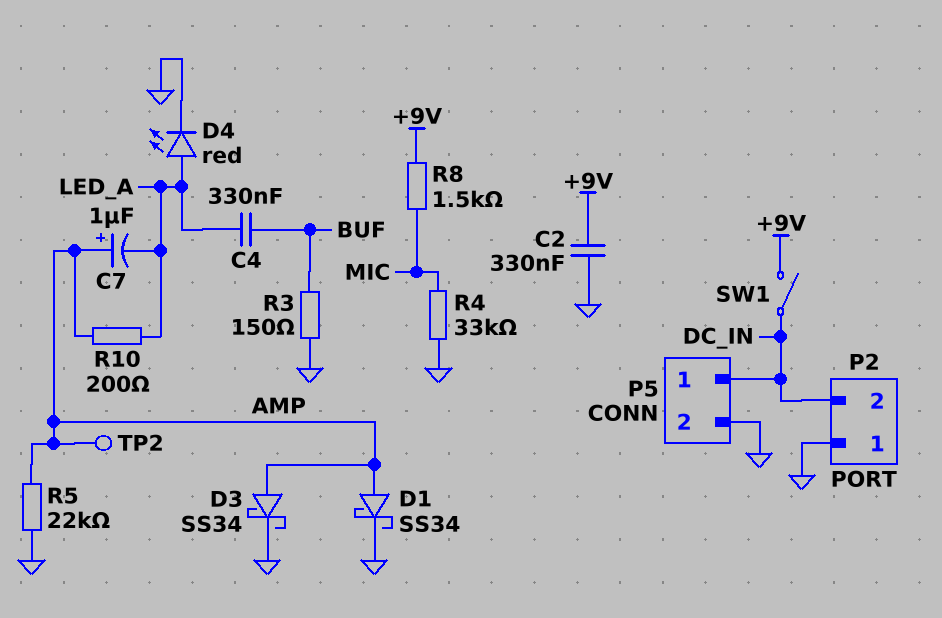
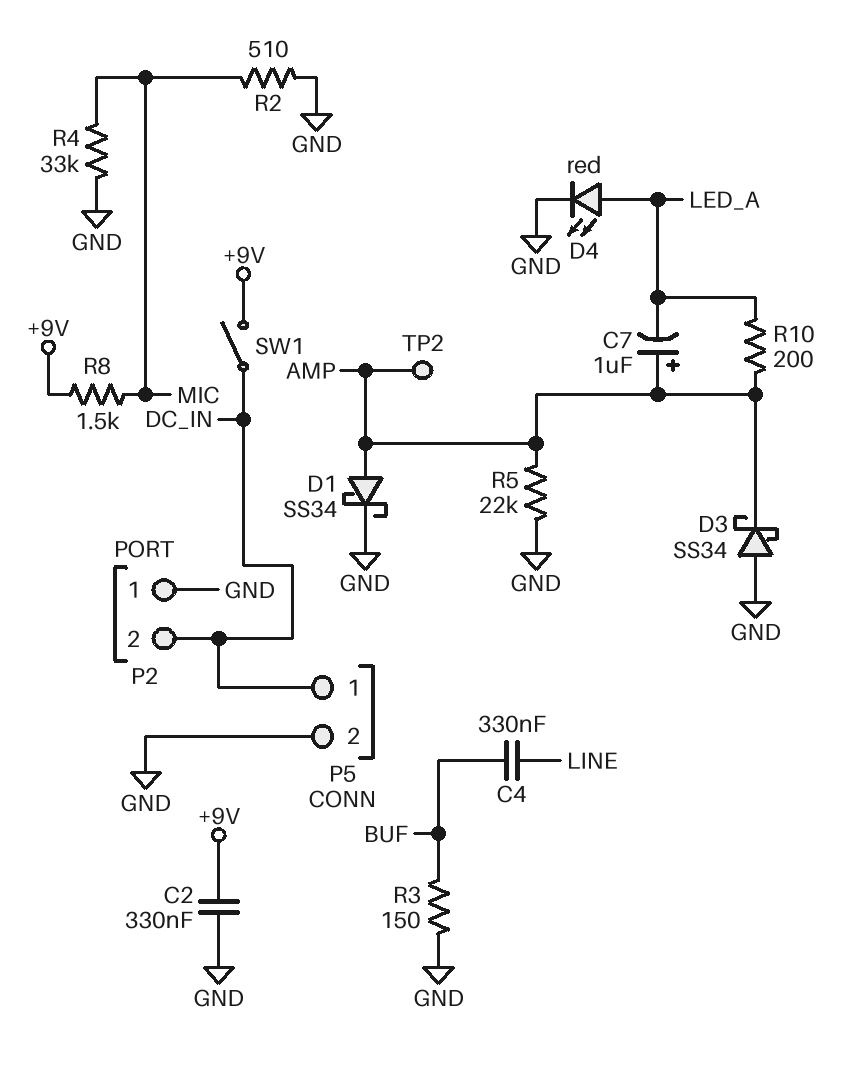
C4: 330nF (BUF, LED_A) -> 330nF (BUF, LINE)
D3: schottky SS34 (A AMP, K GND) -> schottky SS34 (A GND, K AMP)
R2: none -> 510 (GND, MIC)

